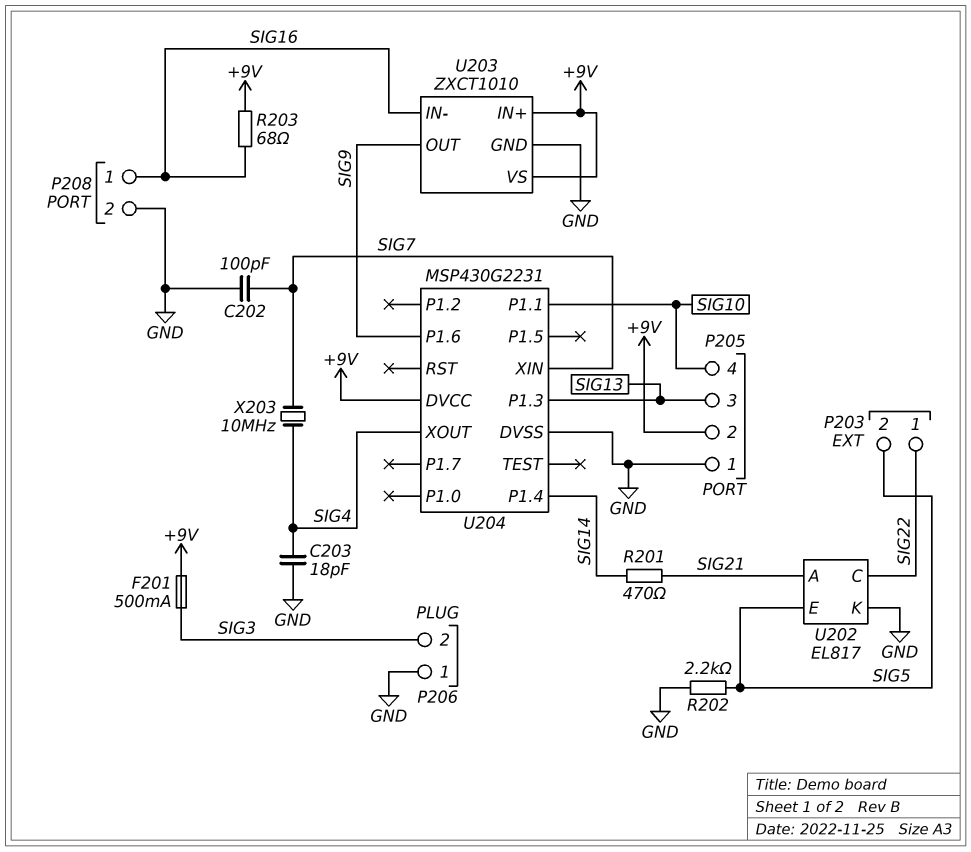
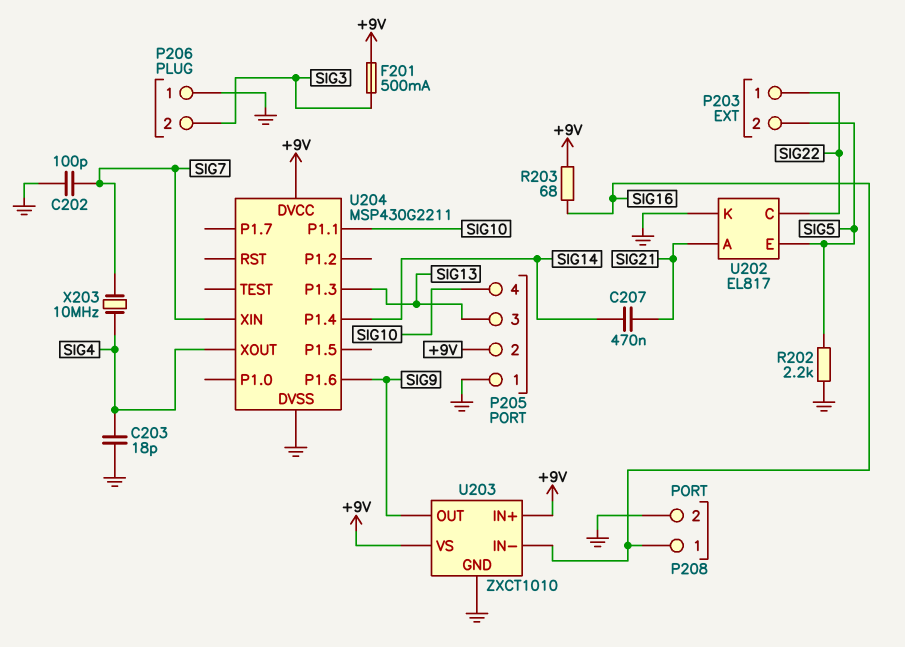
C207: none -> 470nF (SIG14, SIG21)
R201: 470 (SIG14, SIG21) -> none
U204: MSP430G2231 -> MSP430G2211

